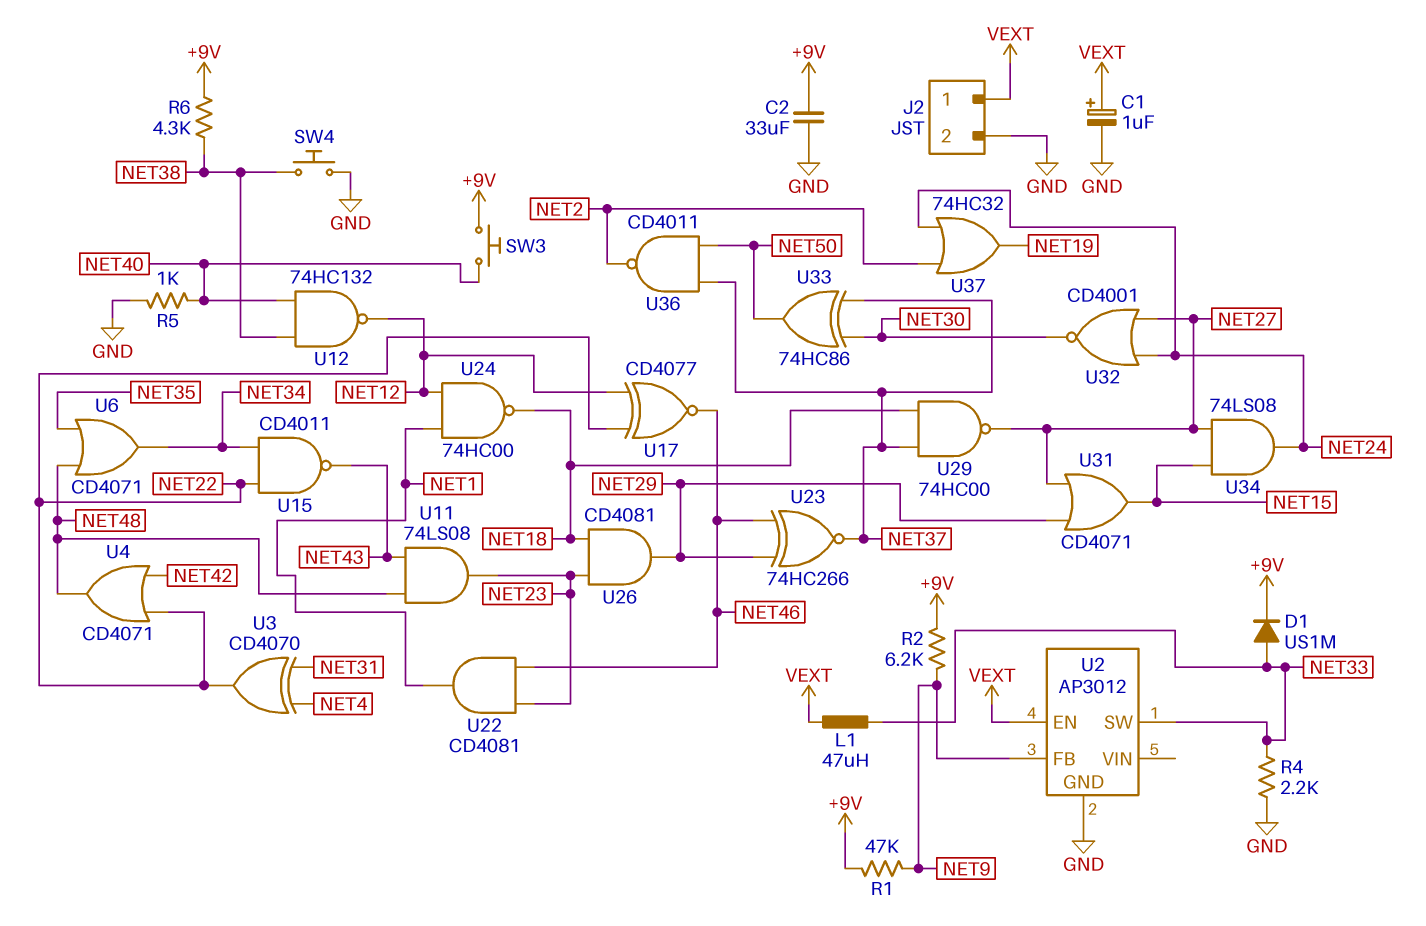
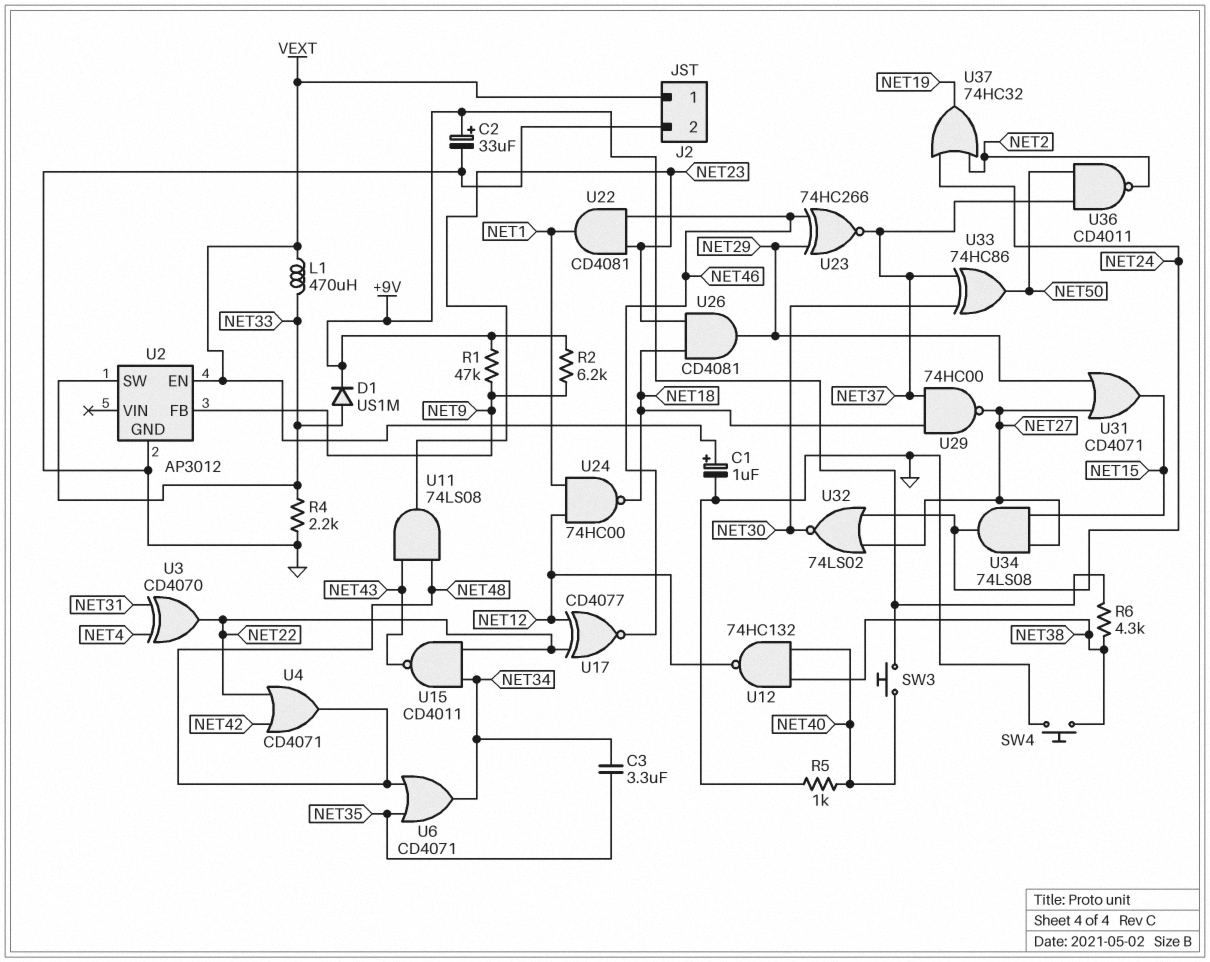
C2: 33uF (+9V, GND) -> 33uF (plus +9V, minus GND)
C3: none -> 3.3uF (NET34, NET35)
L1: 47uH (NET33, VEXT) -> 470uH (NET33, VEXT)
U32: NOR CD4001 (in NET24, in NET27, out NET30) -> NOR 74LS02 (in NET24, in NET27, out NET30)

